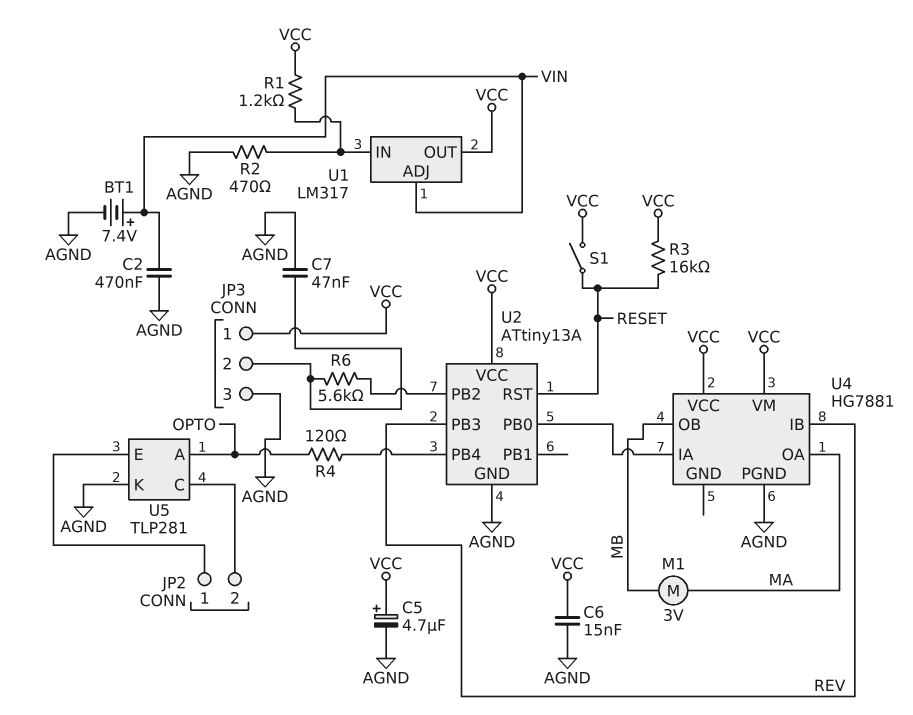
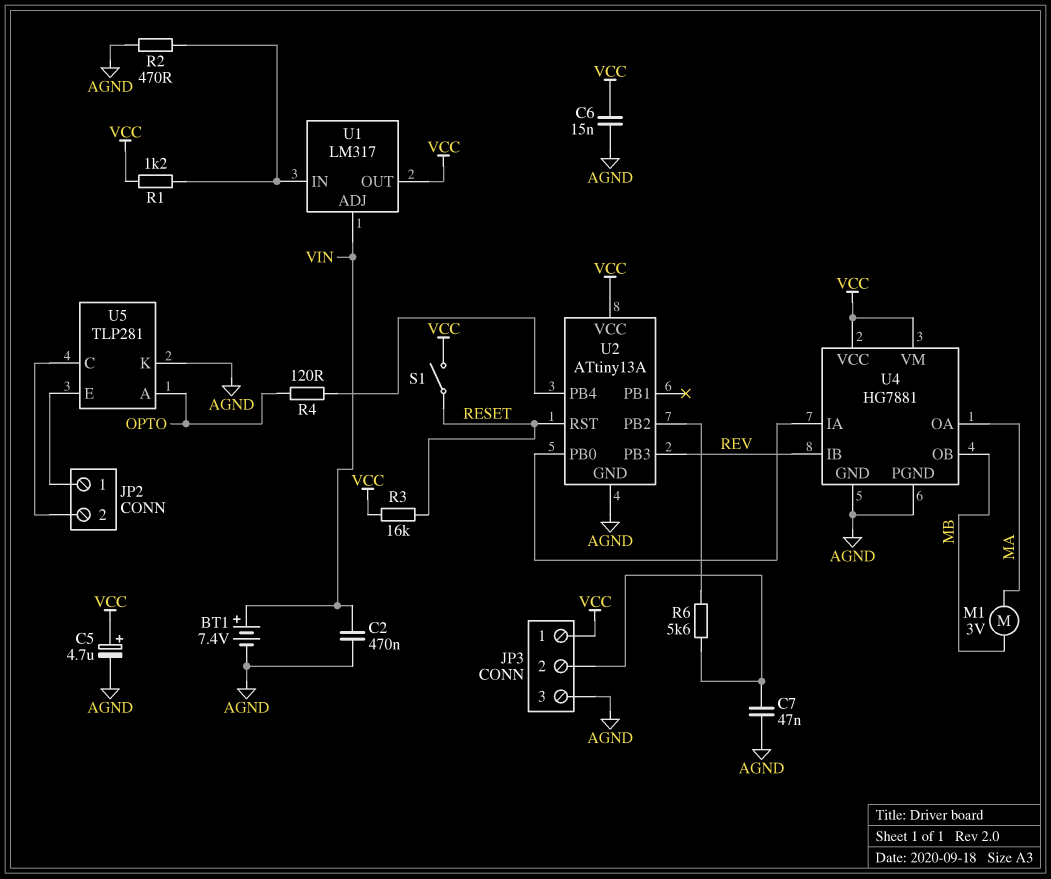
U4 pin GND: none -> AGND

